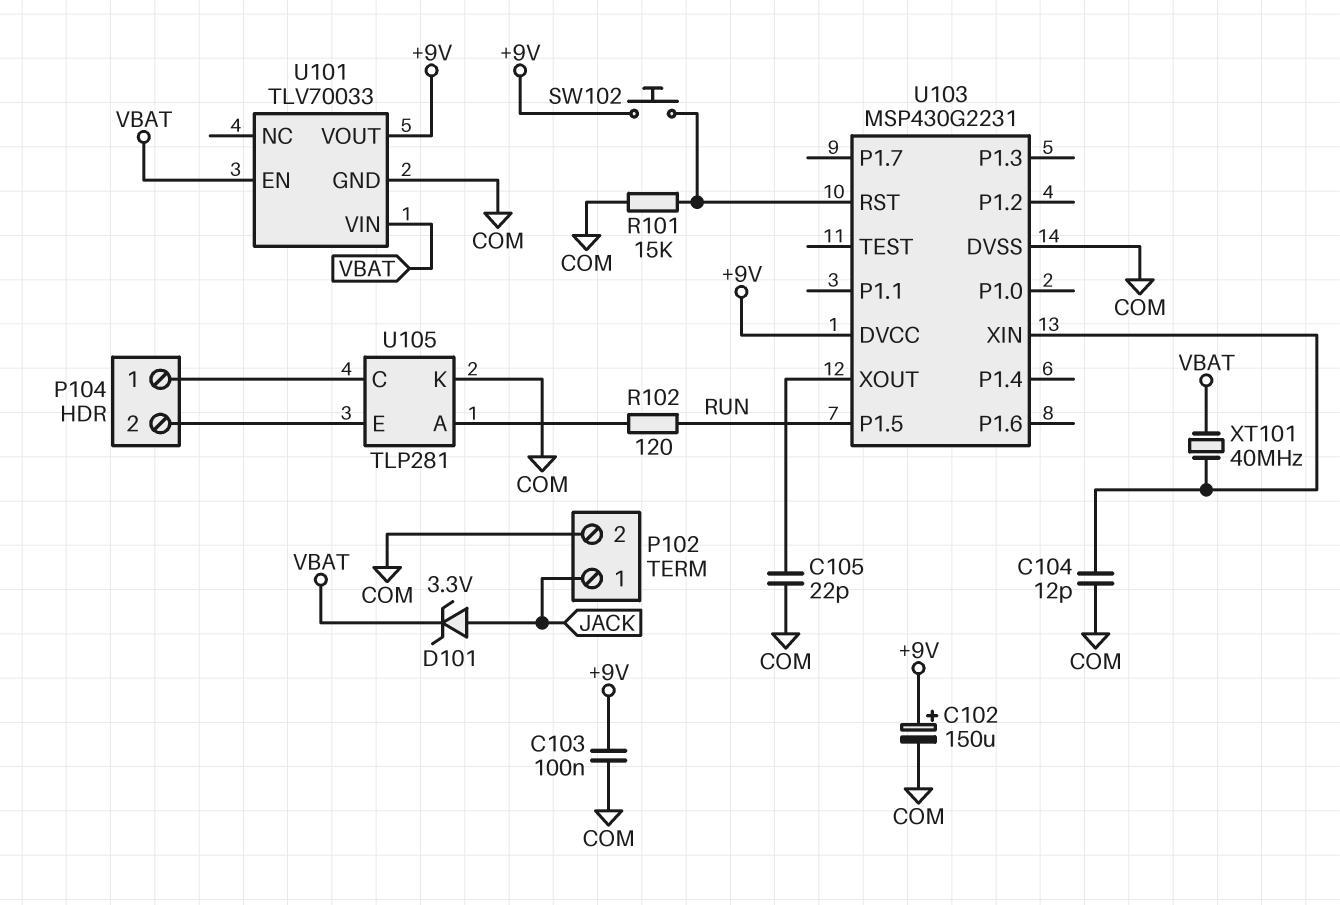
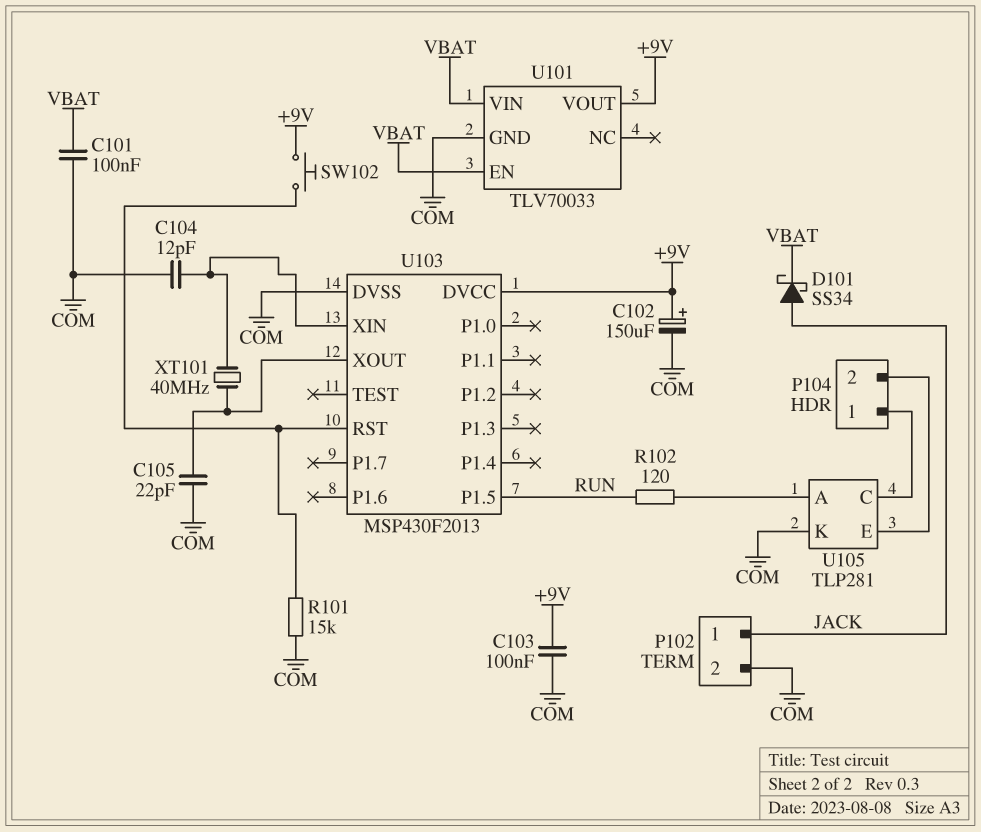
C101: none -> 100nF (COM, VBAT)
D101: zener 3.3V (A JACK, K VBAT) -> schottky SS34 (A JACK, K VBAT)
U103: MSP430G2231 -> MSP430F2013
XT101: 40MHz (U103/XIN, VBAT) -> 40MHz (U103/XIN, U103/XOUT)

